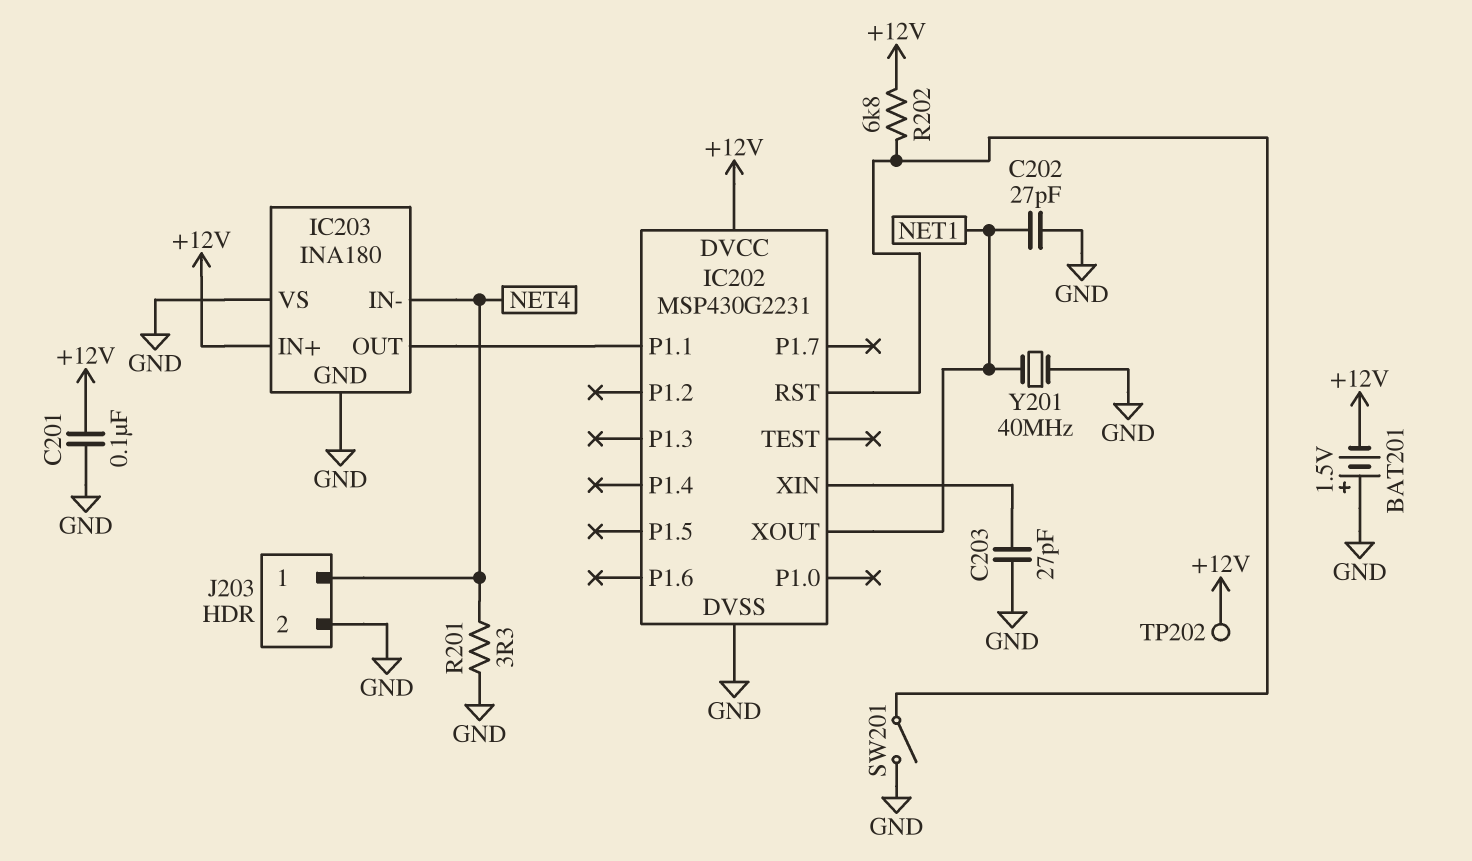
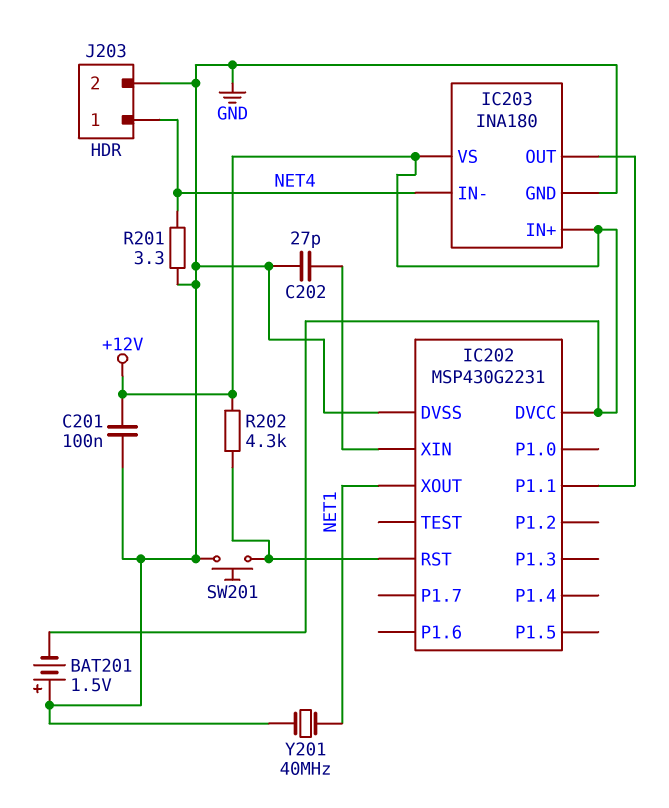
C202: 27pF (GND, NET1) -> 27pF (GND, IC202/XIN)
C203: 27pF (GND, IC202/XIN) -> none
IC203 pin VS: GND -> +12V
R202: 6.8k (+12V, IC202/RST) -> 4.3k (+12V, IC202/RST)
SW201: switch (GND, IC202/RST) -> button (GND, IC202/RST)
TP202: test point (+12V) -> none

